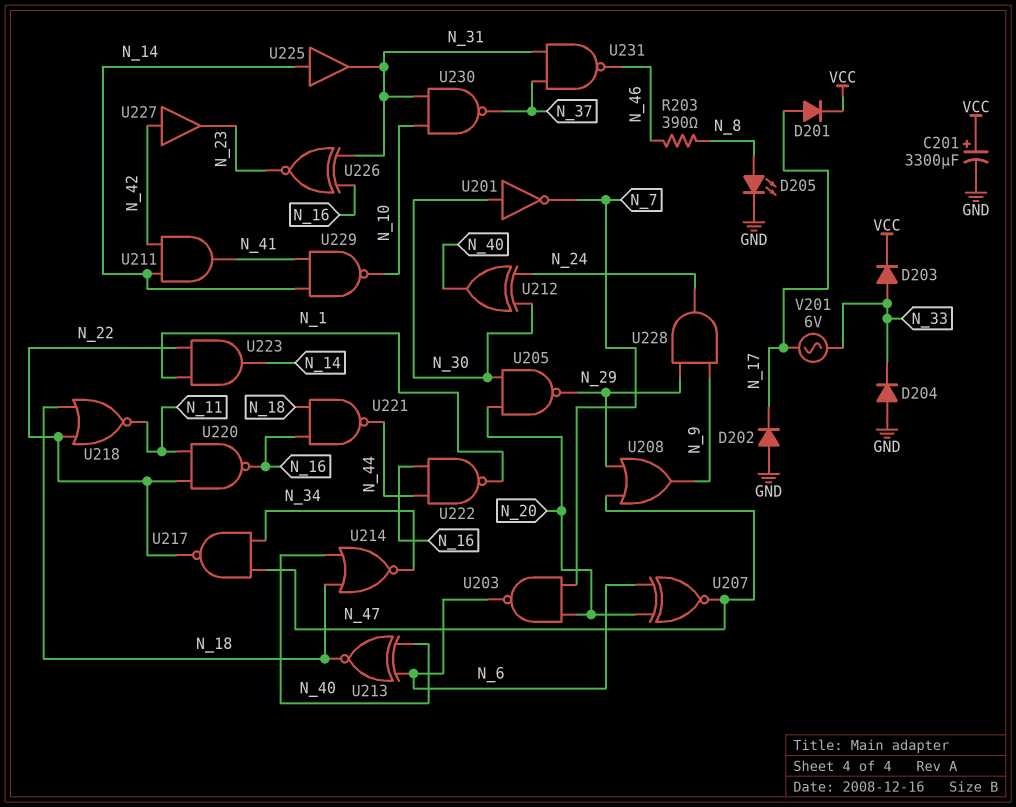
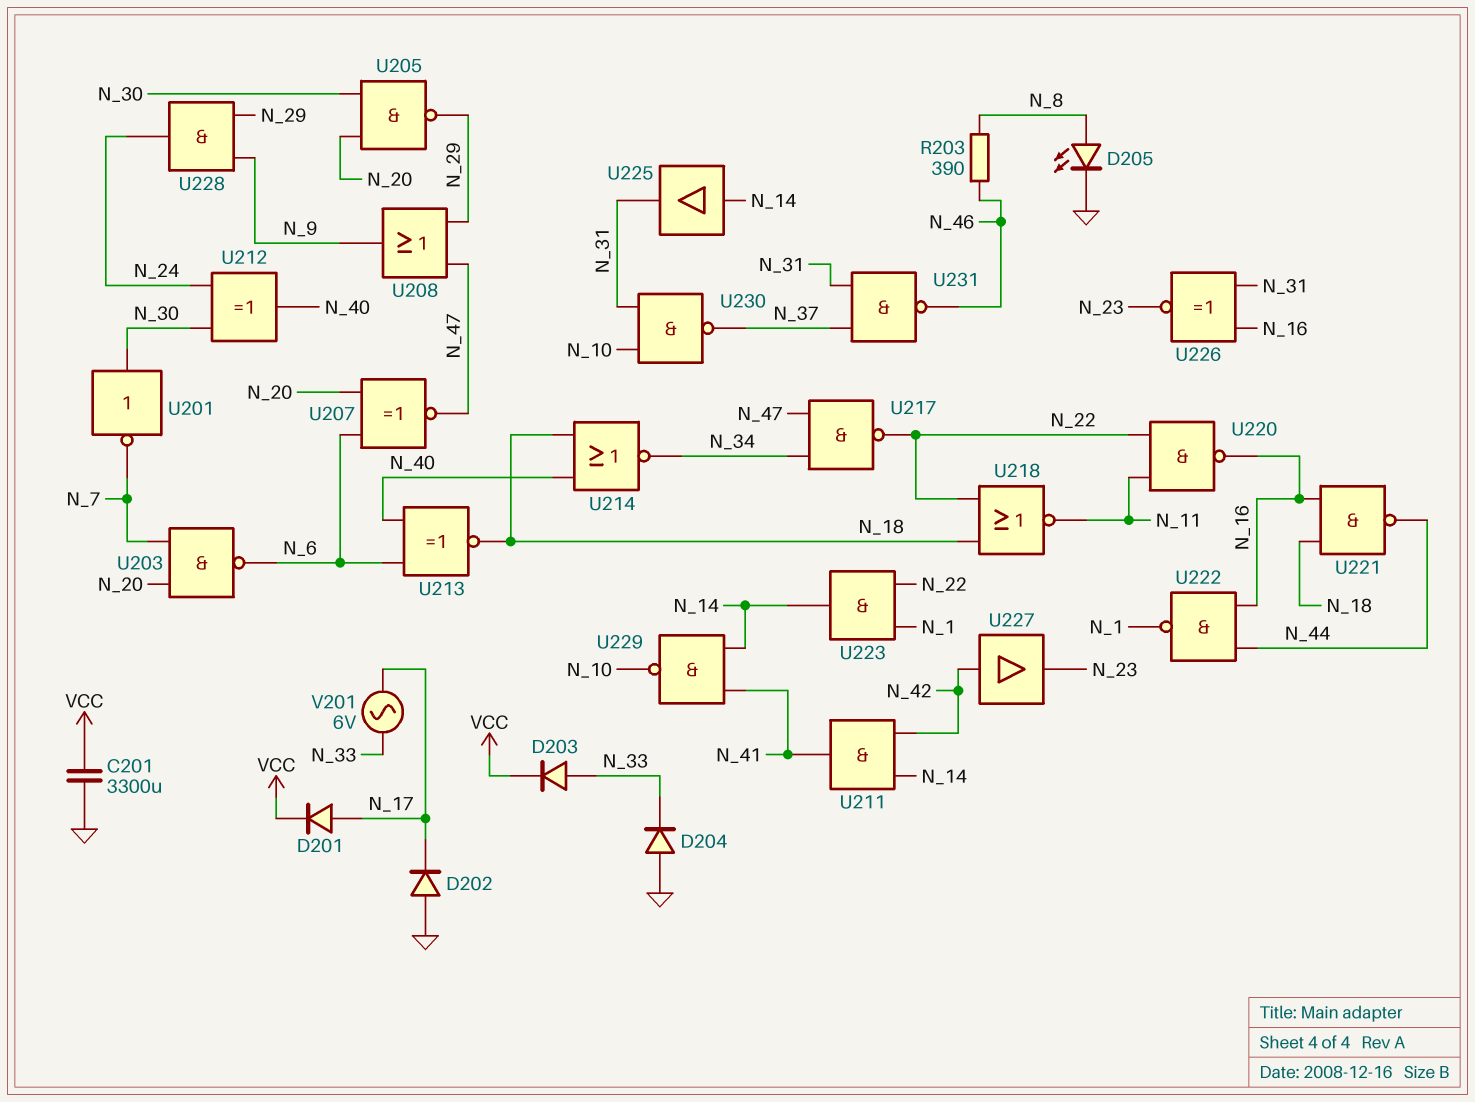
C201: 3300uF (plus VCC, minus GND) -> 3300uF (GND, VCC)

